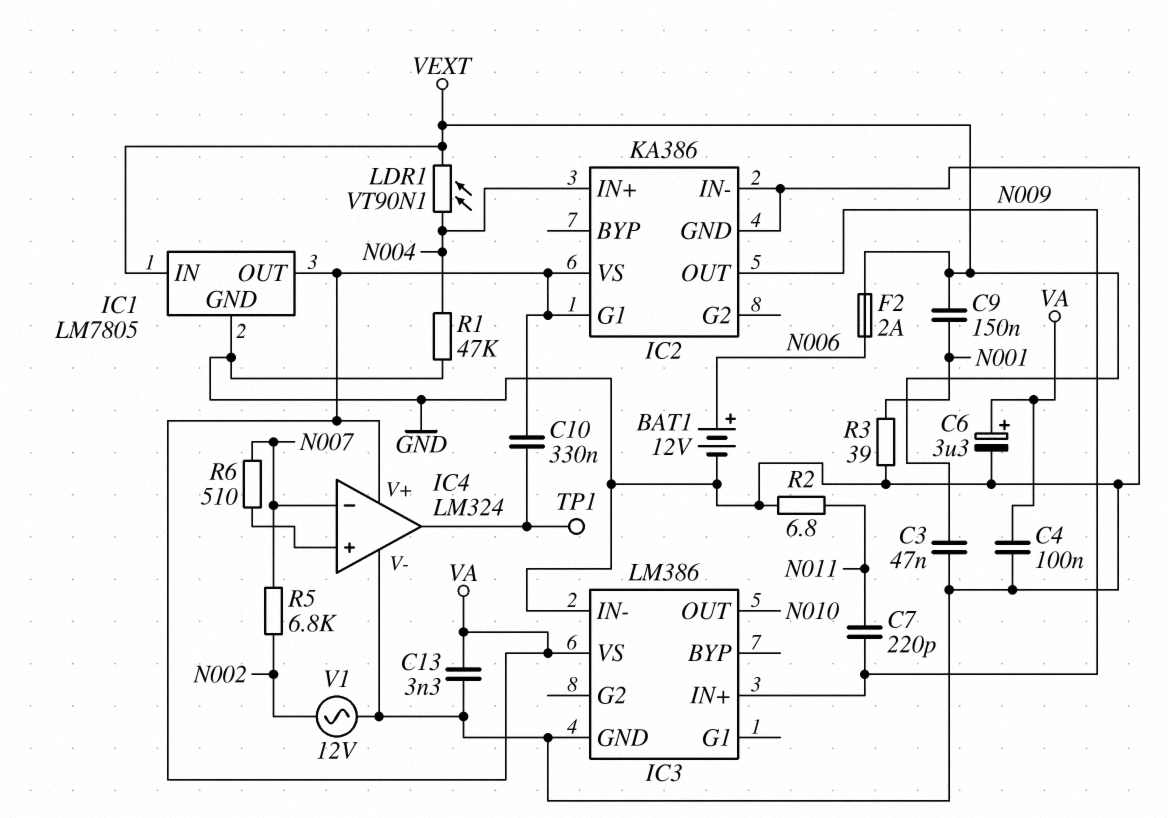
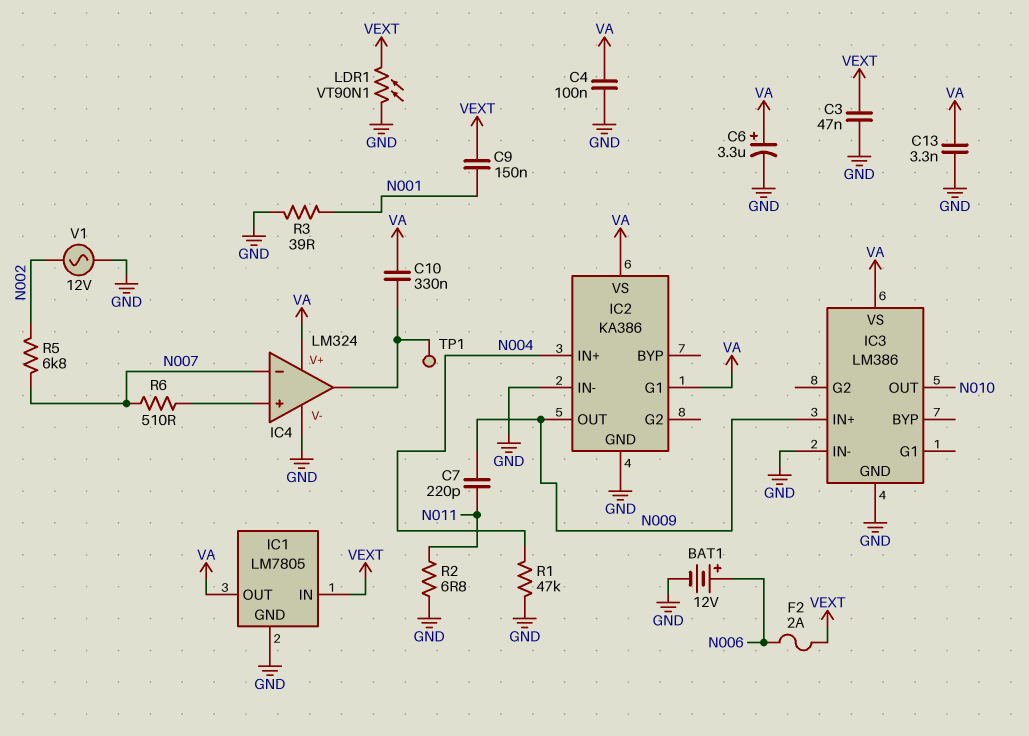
LDR1: VT90N1 (N004, VEXT) -> VT90N1 (GND, VEXT)

